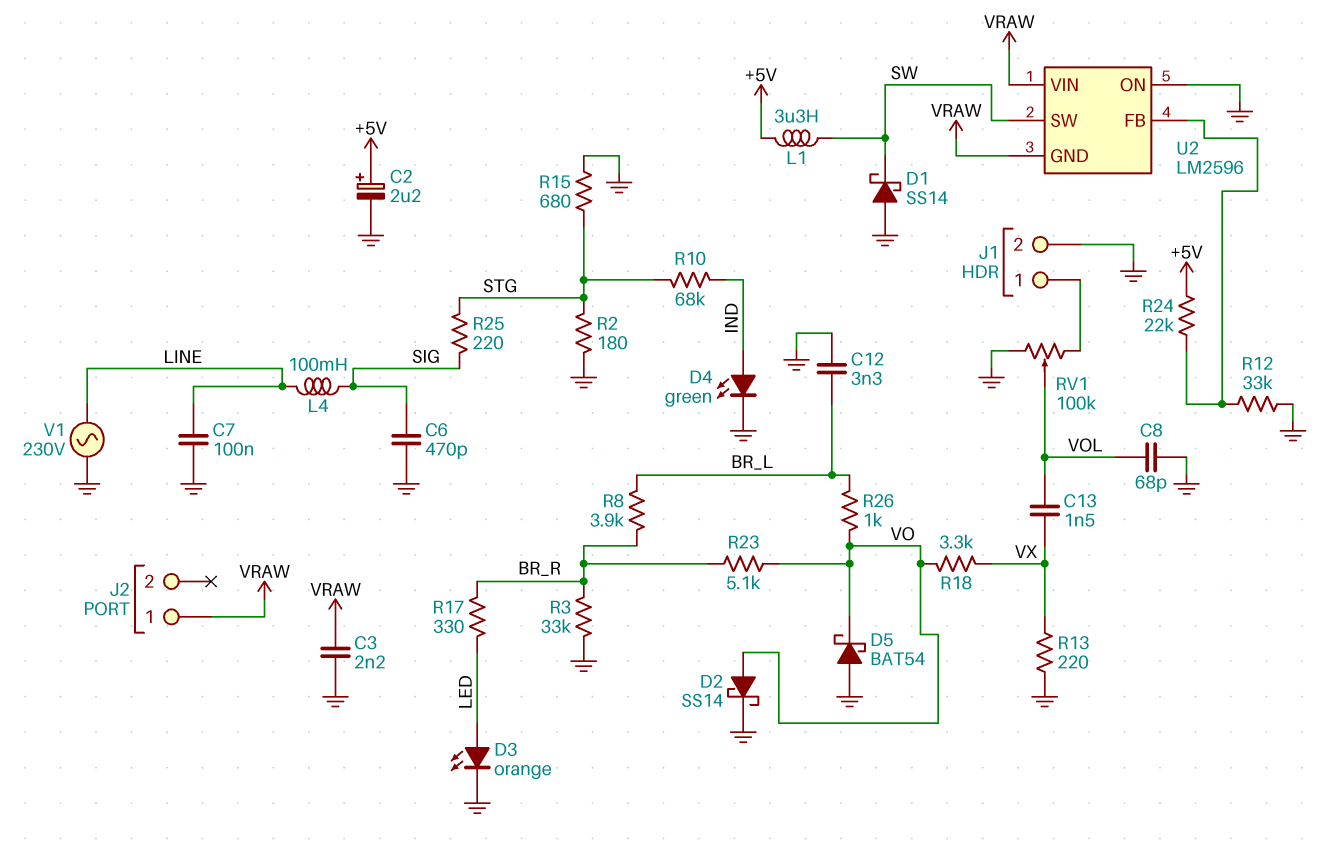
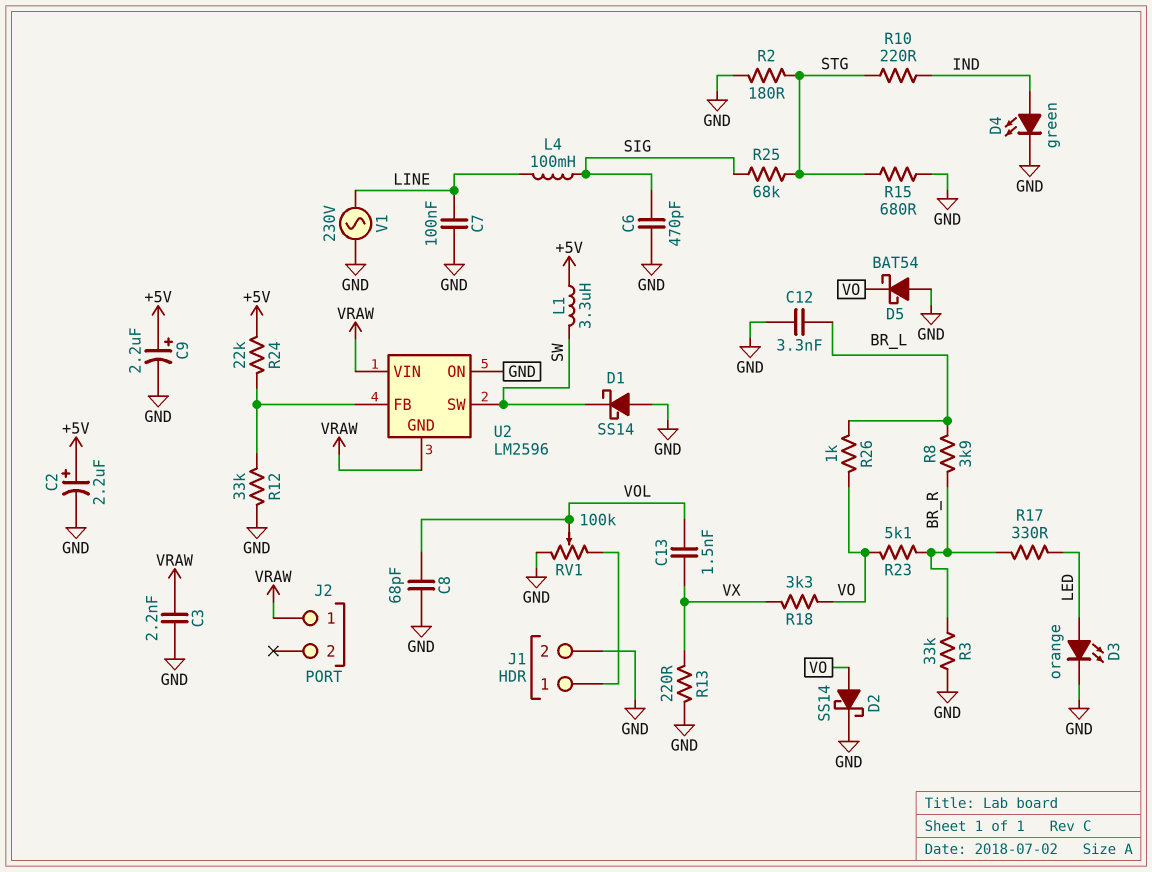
C9: none -> 2.2uF (plus +5V, minus GND)
R10: 68k (IND, STG) -> 220 (IND, STG)
R25: 220 (SIG, STG) -> 68k (SIG, STG)

